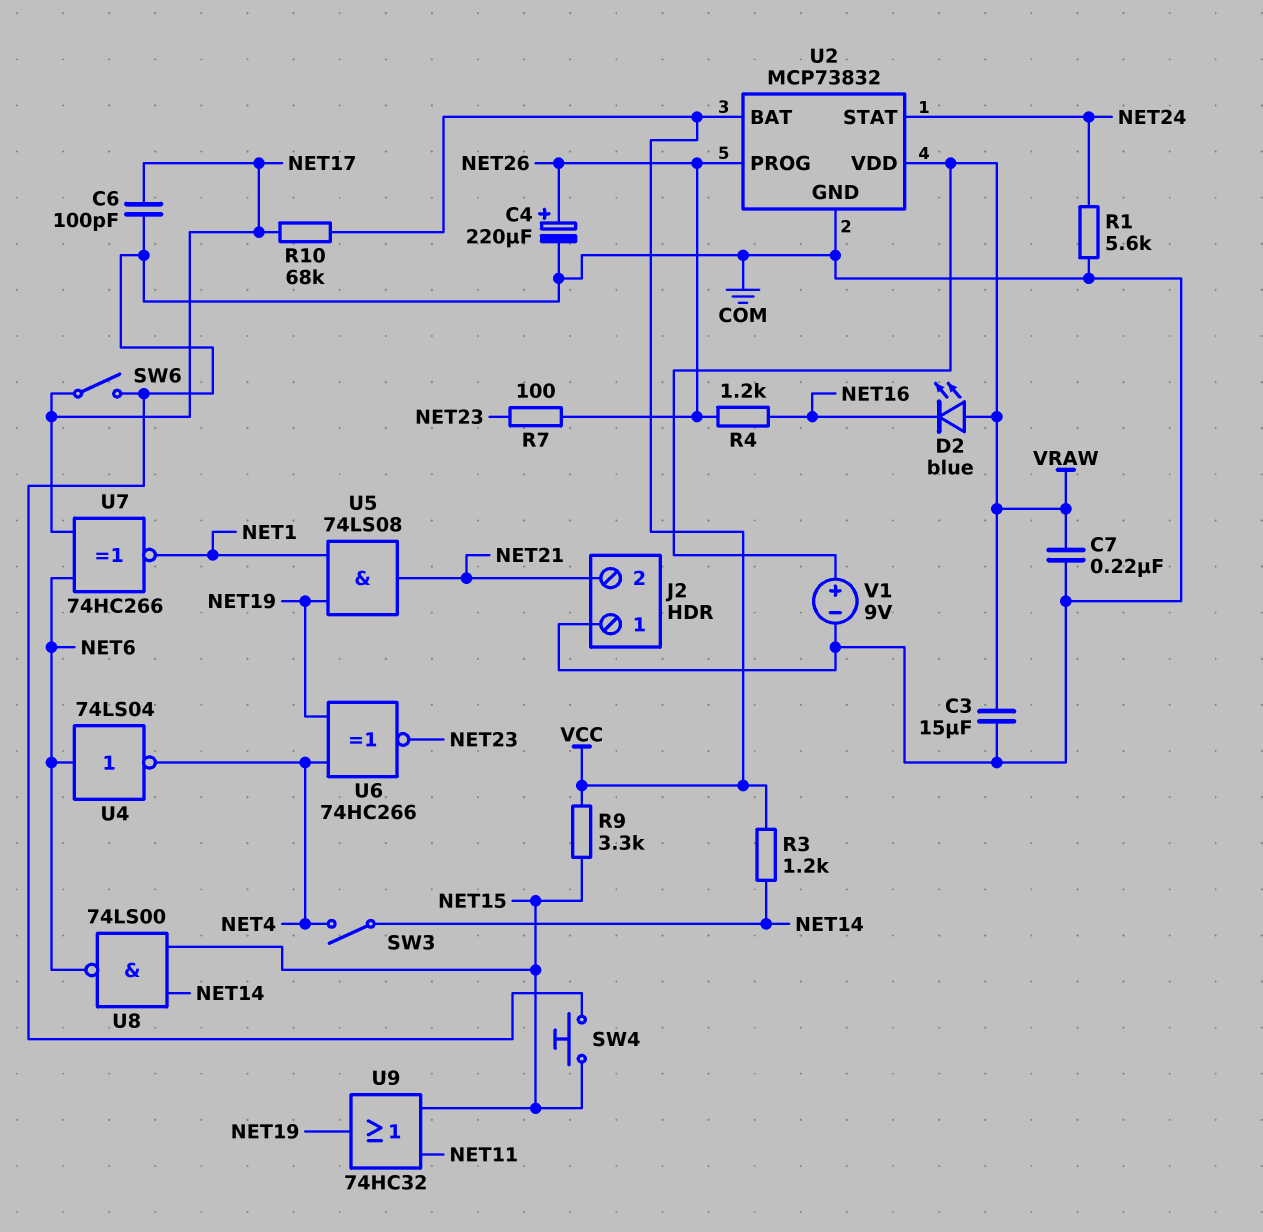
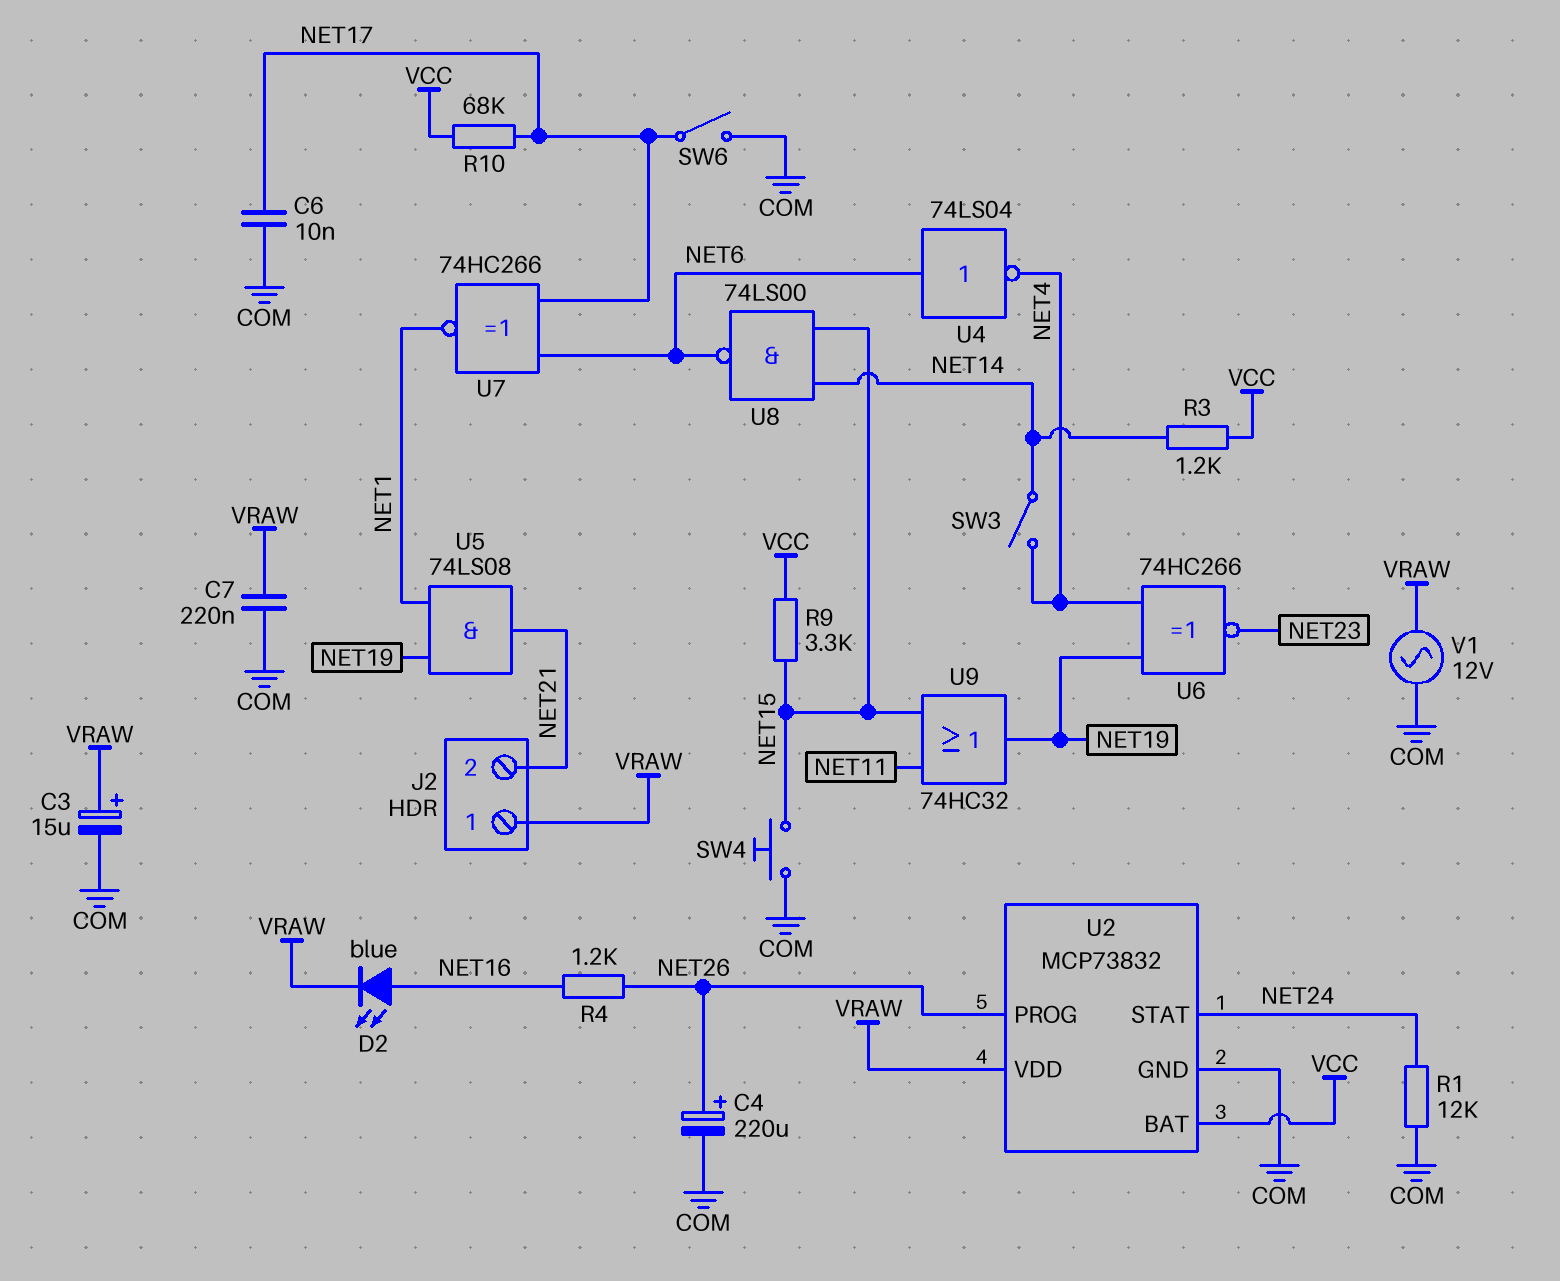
C3: 15uF (COM, VRAW) -> 15uF (plus VRAW, minus COM)
C6: 100pF (COM, NET17) -> 10nF (COM, NET17)
D2: LED blue (A VRAW, K NET16) -> LED blue (A NET16, K VRAW)
J2 pin 1: COM -> VRAW
R1: 5.6k (COM, NET24) -> 12k (COM, NET24)
R7: 100 (NET23, NET26) -> none
V1: 9V (plus VRAW, minus COM) -> AC 12V (COM, VRAW)

